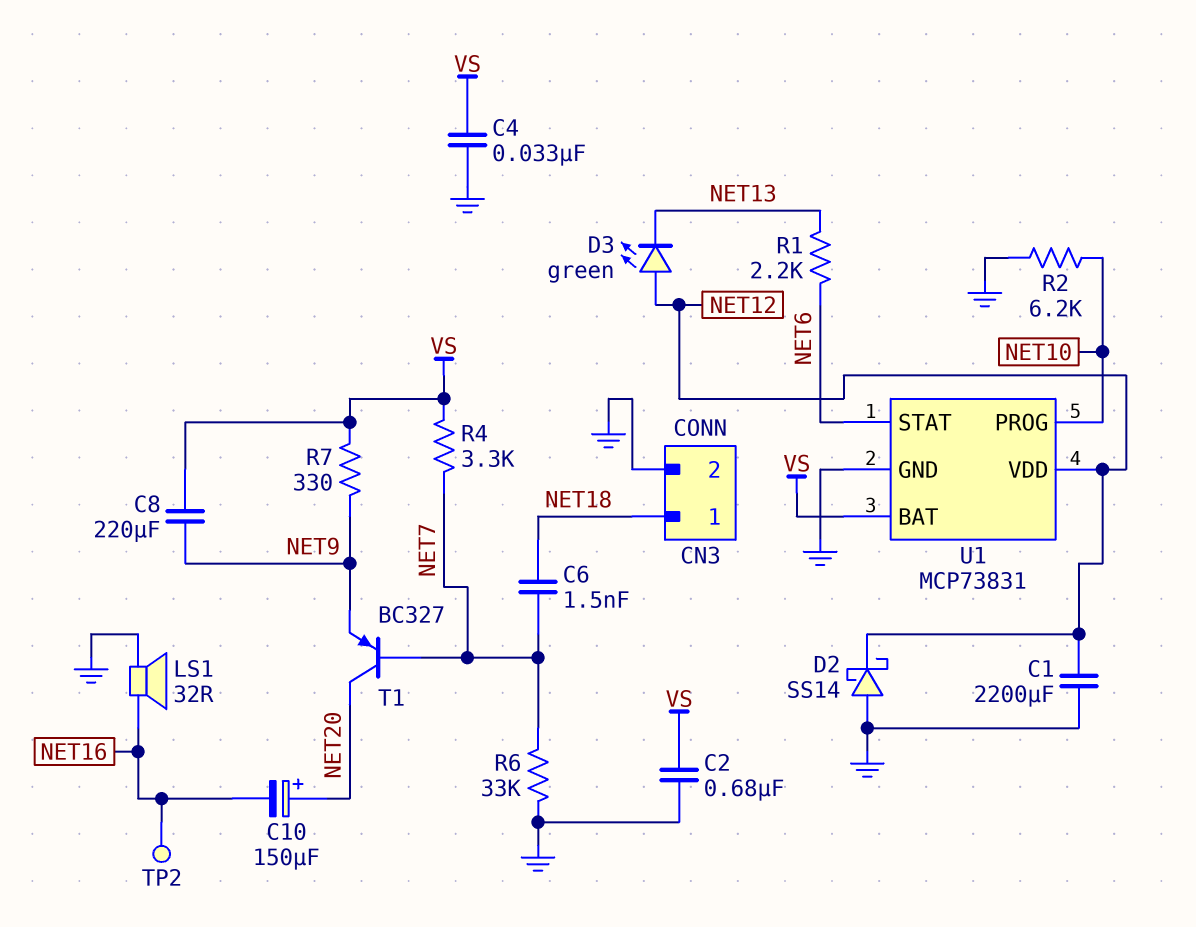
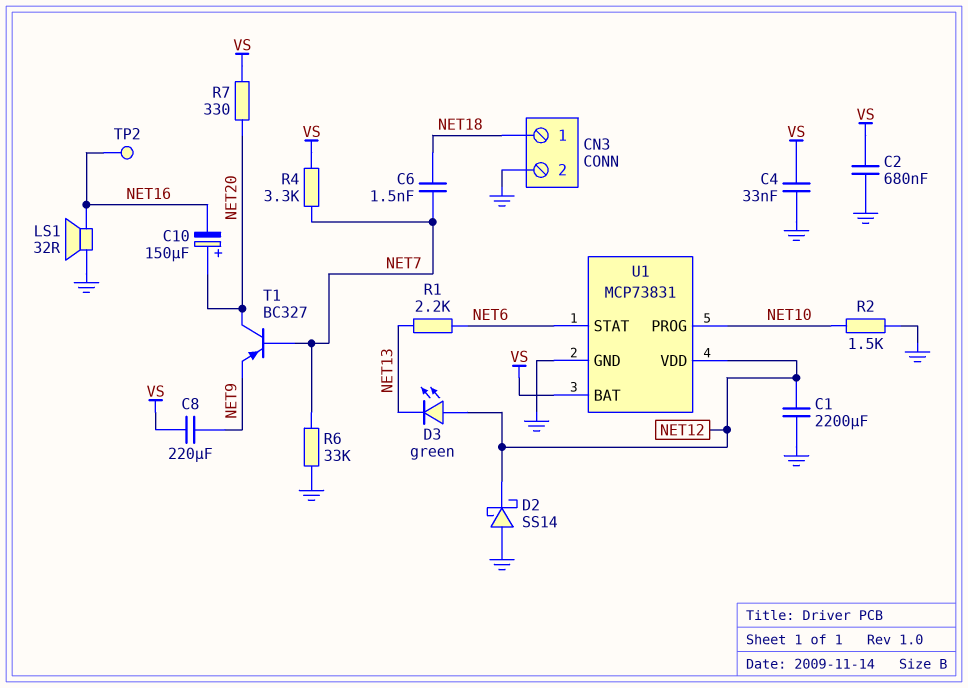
R2: 6.2k (GND, NET10) -> 1.5k (GND, NET10)
R7: 330 (NET9, VS) -> 330 (NET20, VS)

